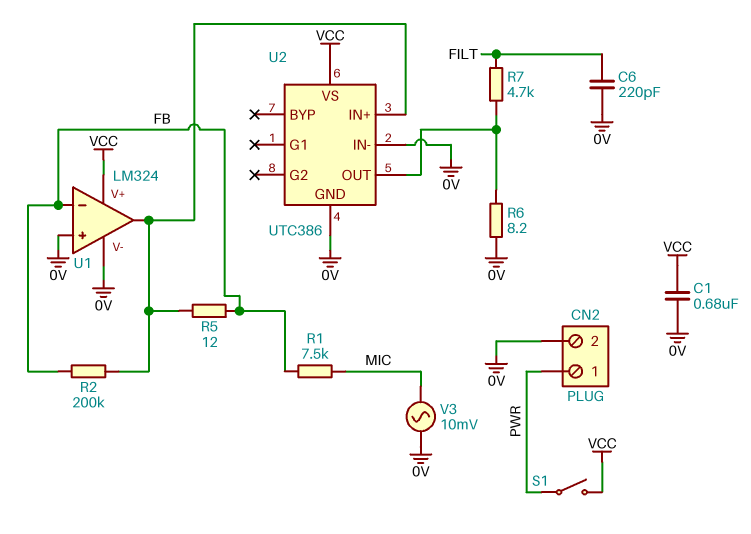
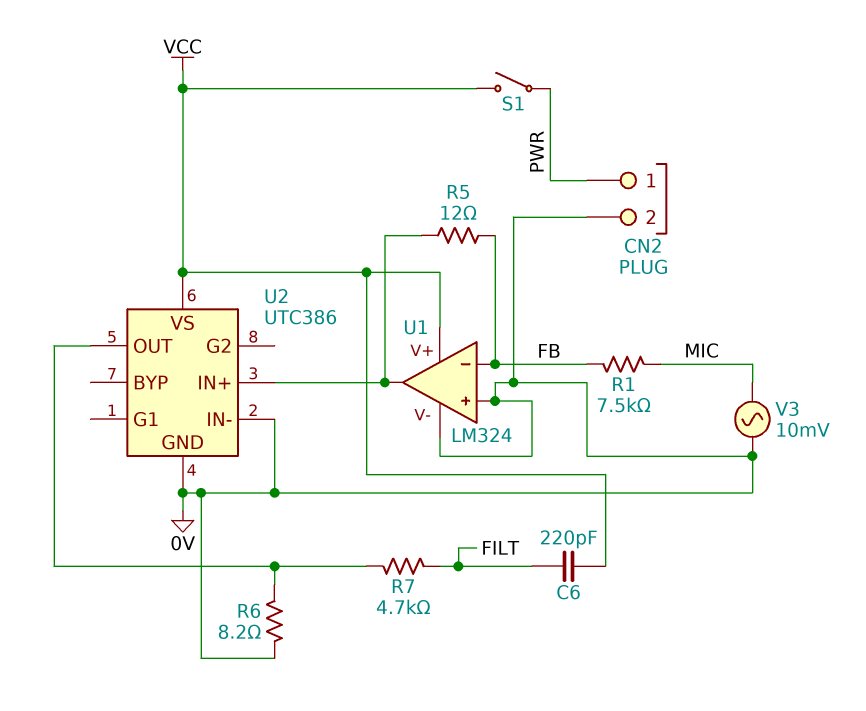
C1: 680nF (0V, VCC) -> none
C6: 220pF (0V, FILT) -> 220pF (FILT, VCC)
R2: 200k (FB, U1/out) -> none

